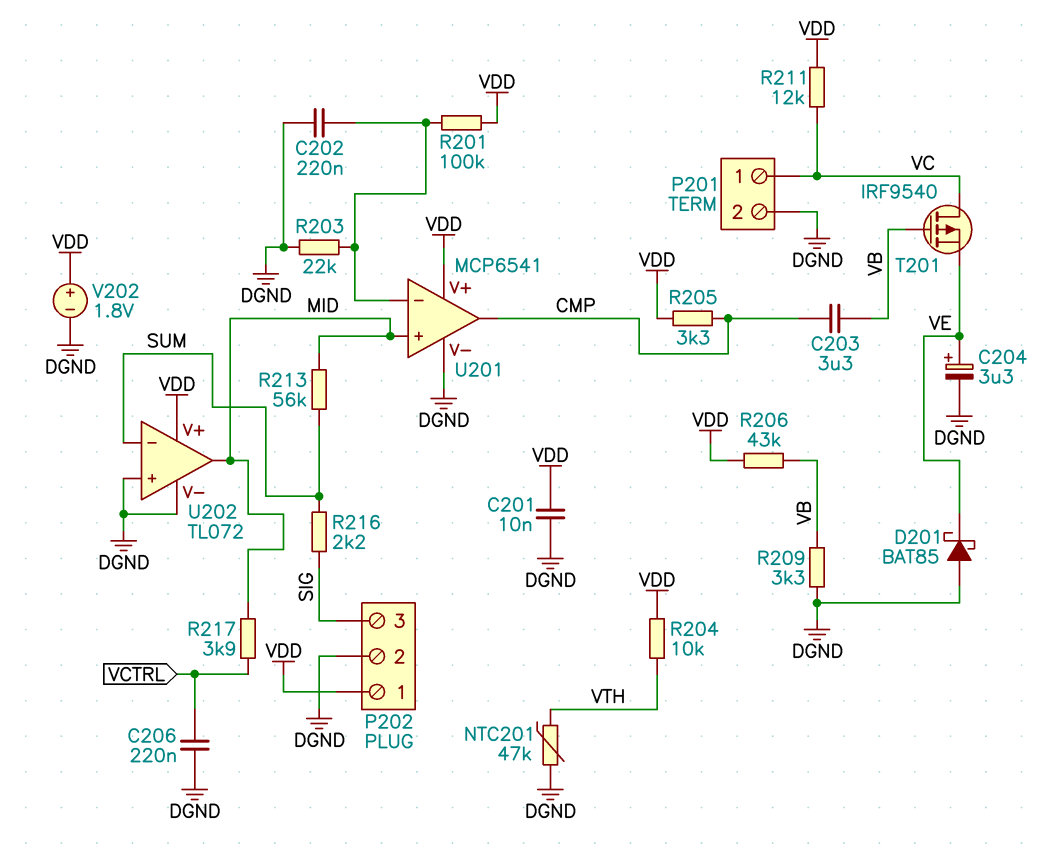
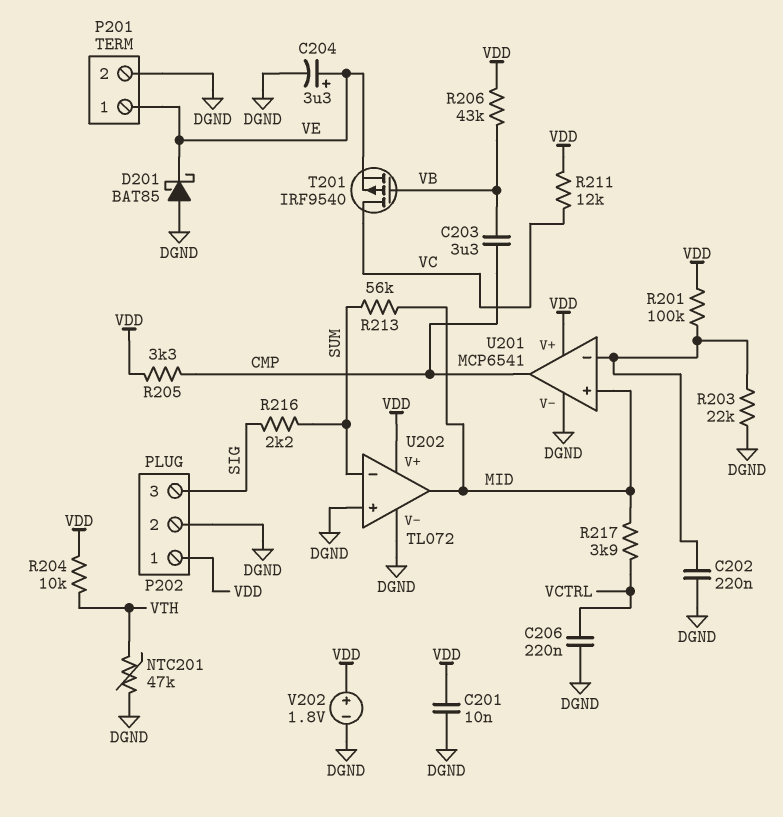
P201 pin 1: VC -> VE
R209: 3.3k (DGND, VB) -> none

